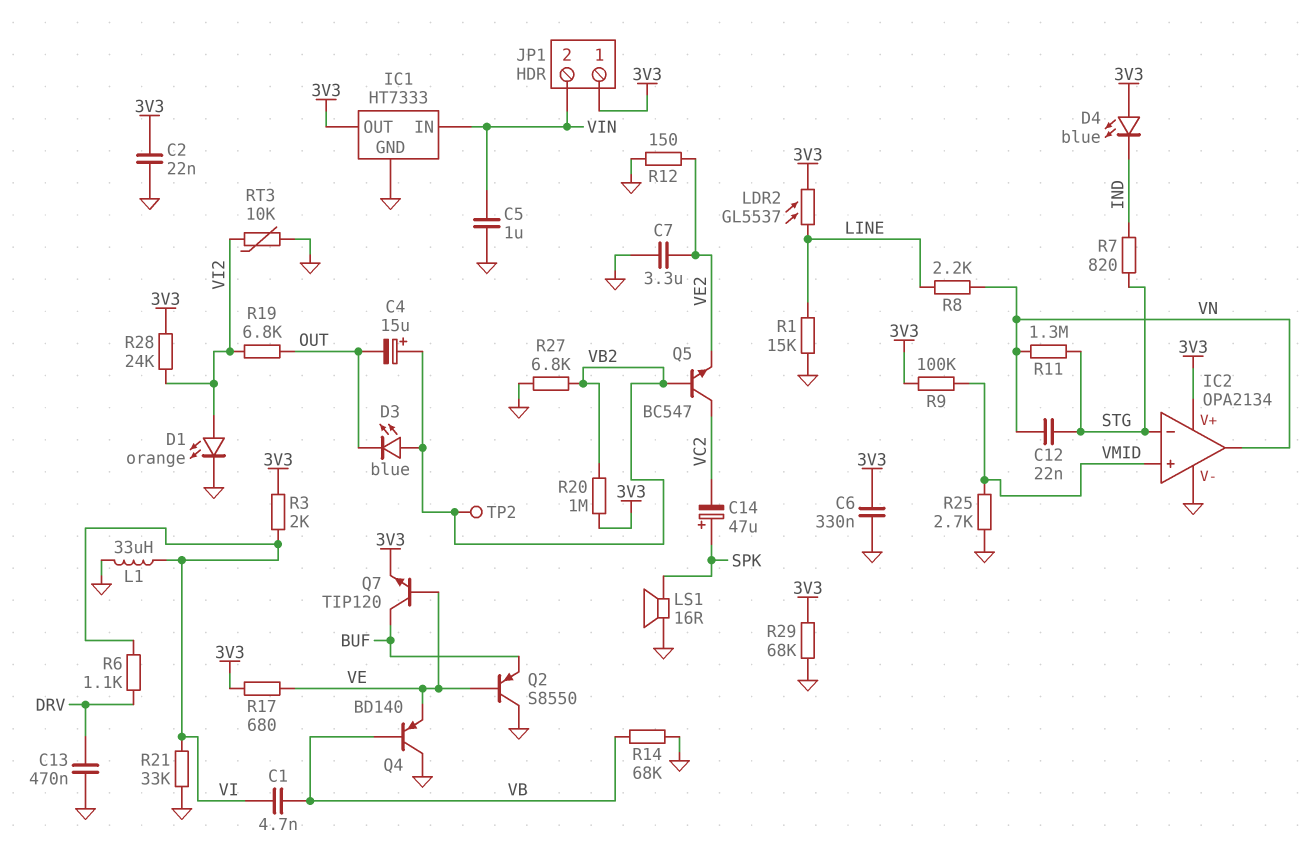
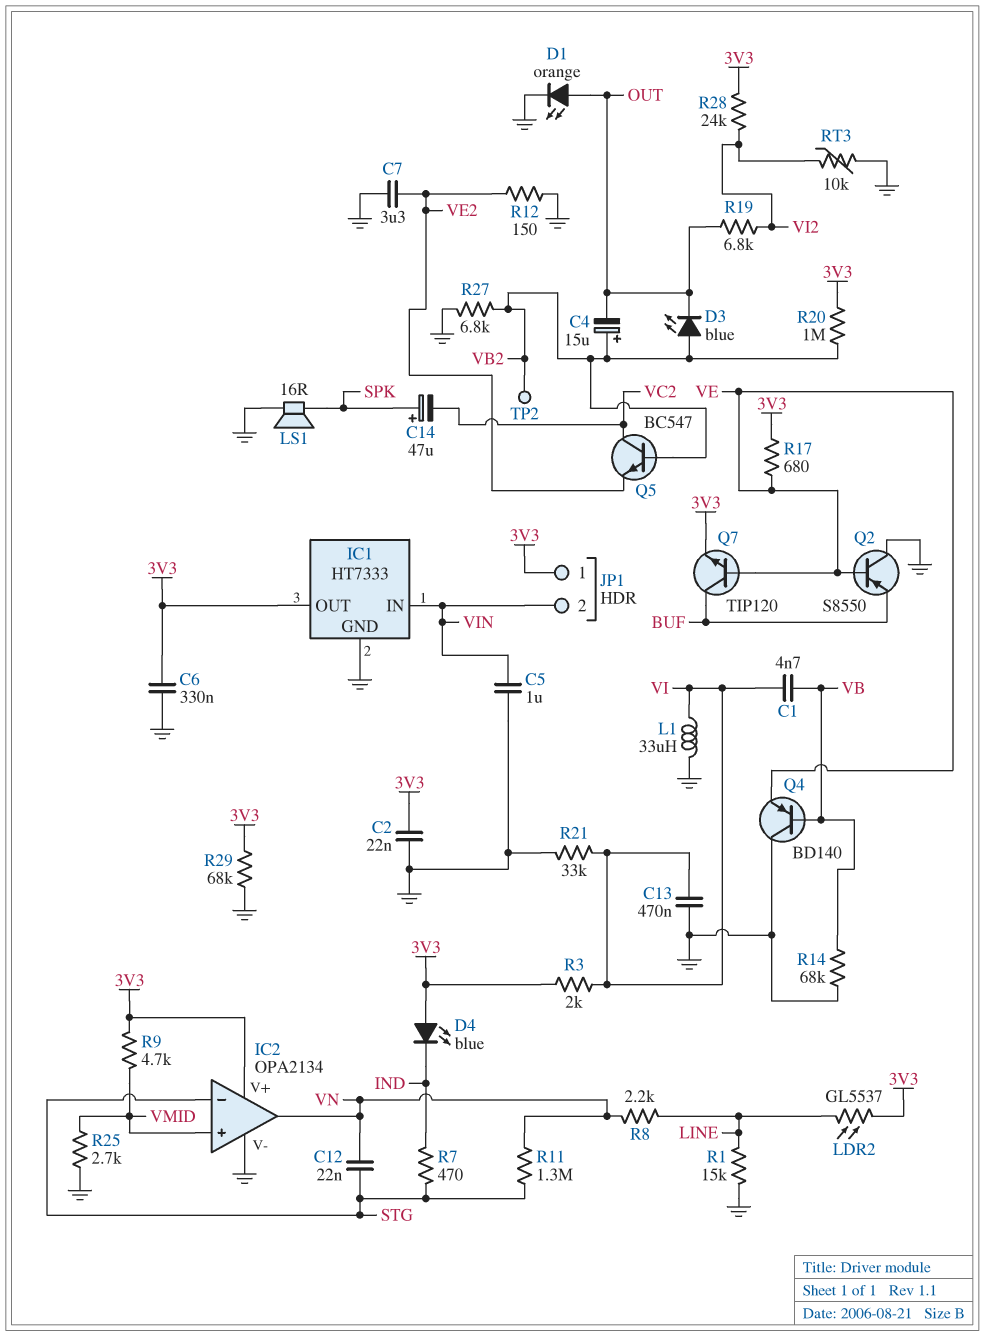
C13: 470nF (DRV, GND) -> 470nF (GND, VI)
D1: LED orange (A VI2, K GND) -> LED orange (A OUT, K GND)
R6: 1.1k (DRV, VI) -> none
R7: 820 (IND, STG) -> 470 (IND, STG)
R9: 100k (3V3, VMID) -> 4.7k (3V3, VMID)

